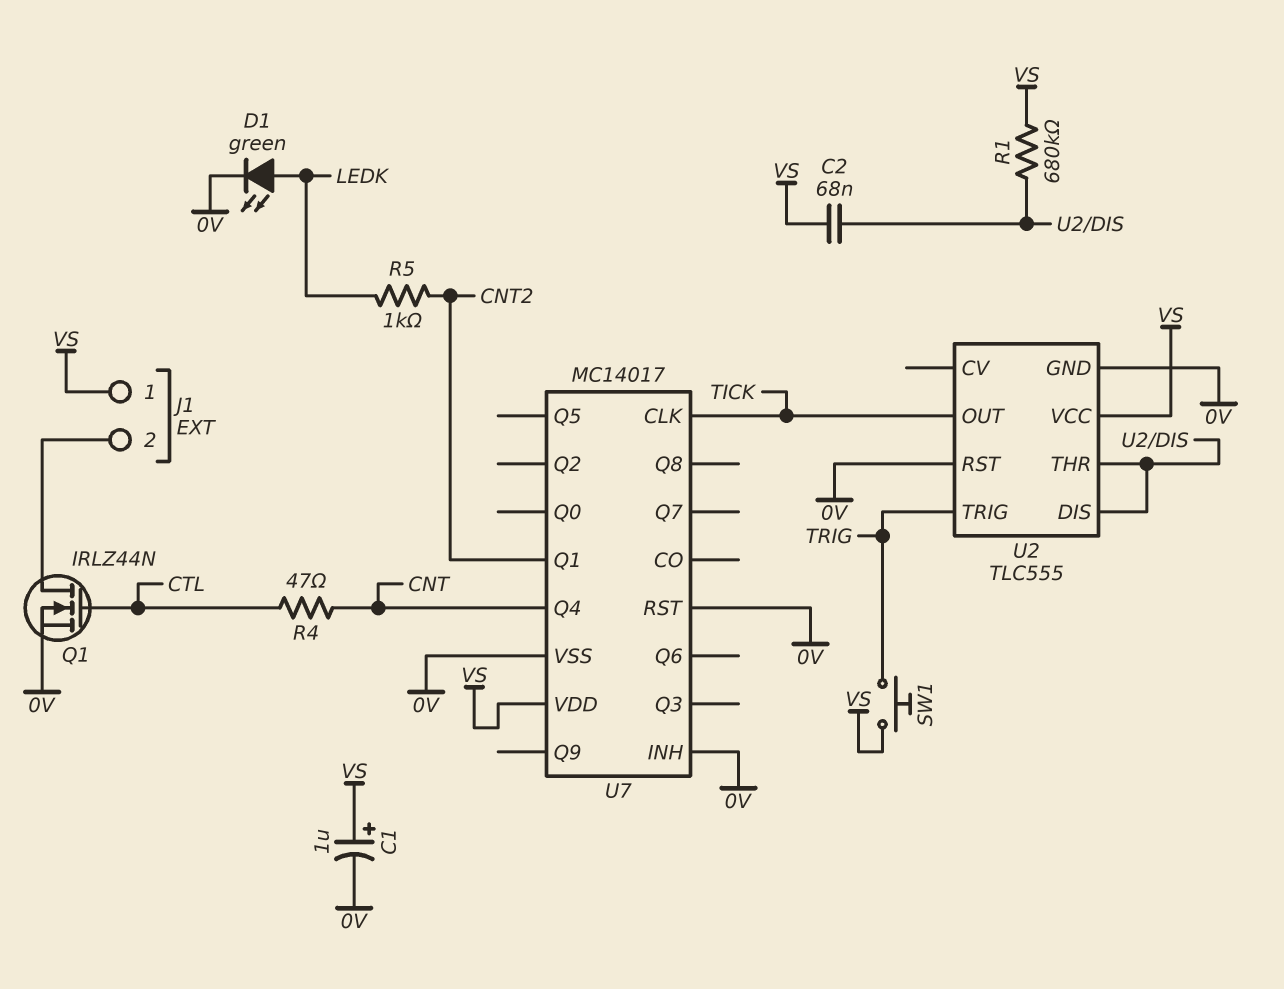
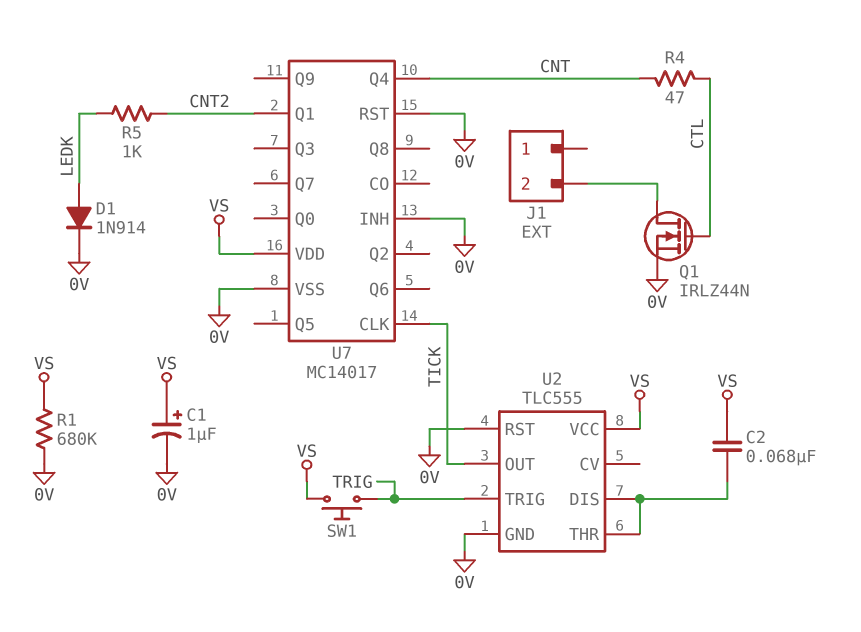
D1: LED green (A LEDK, K 0V) -> diode 1N914 (A LEDK, K 0V)
J1 pin 1: VS -> none
R1: 680k (U2/DIS, VS) -> 680k (0V, VS)

